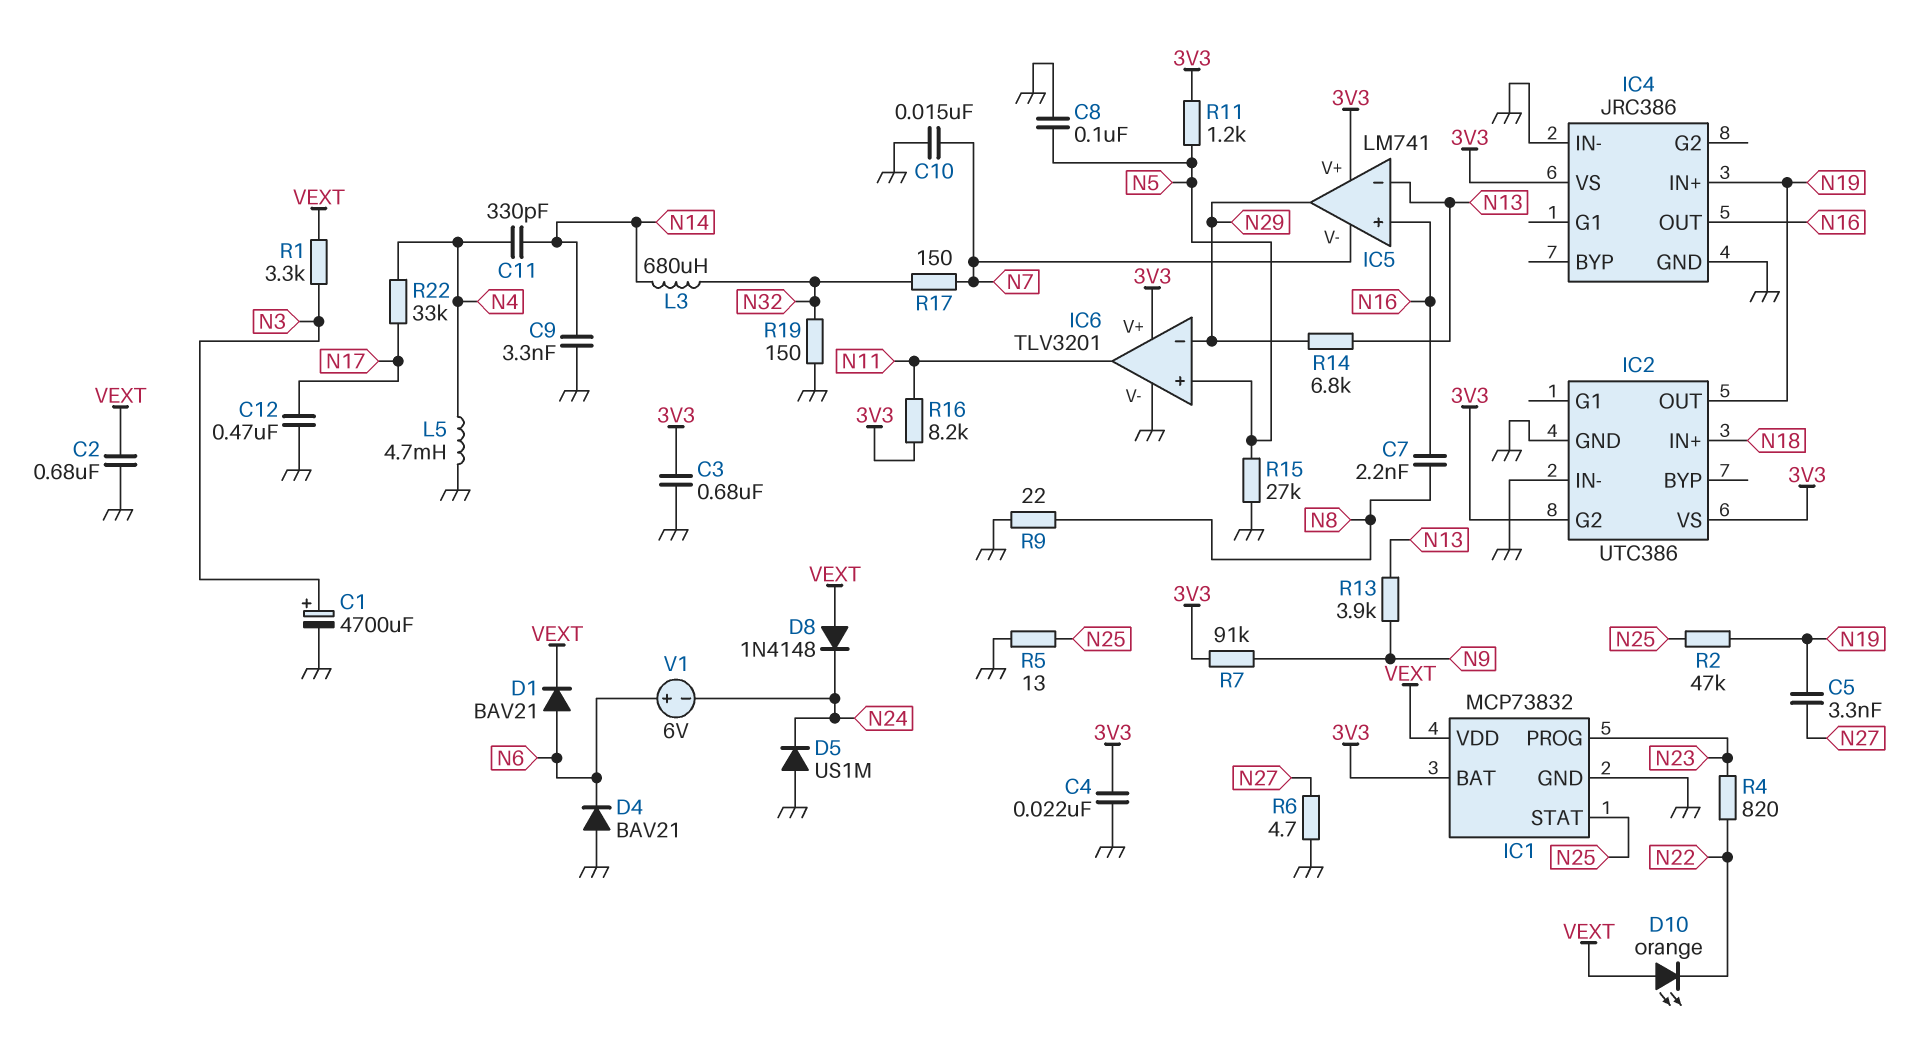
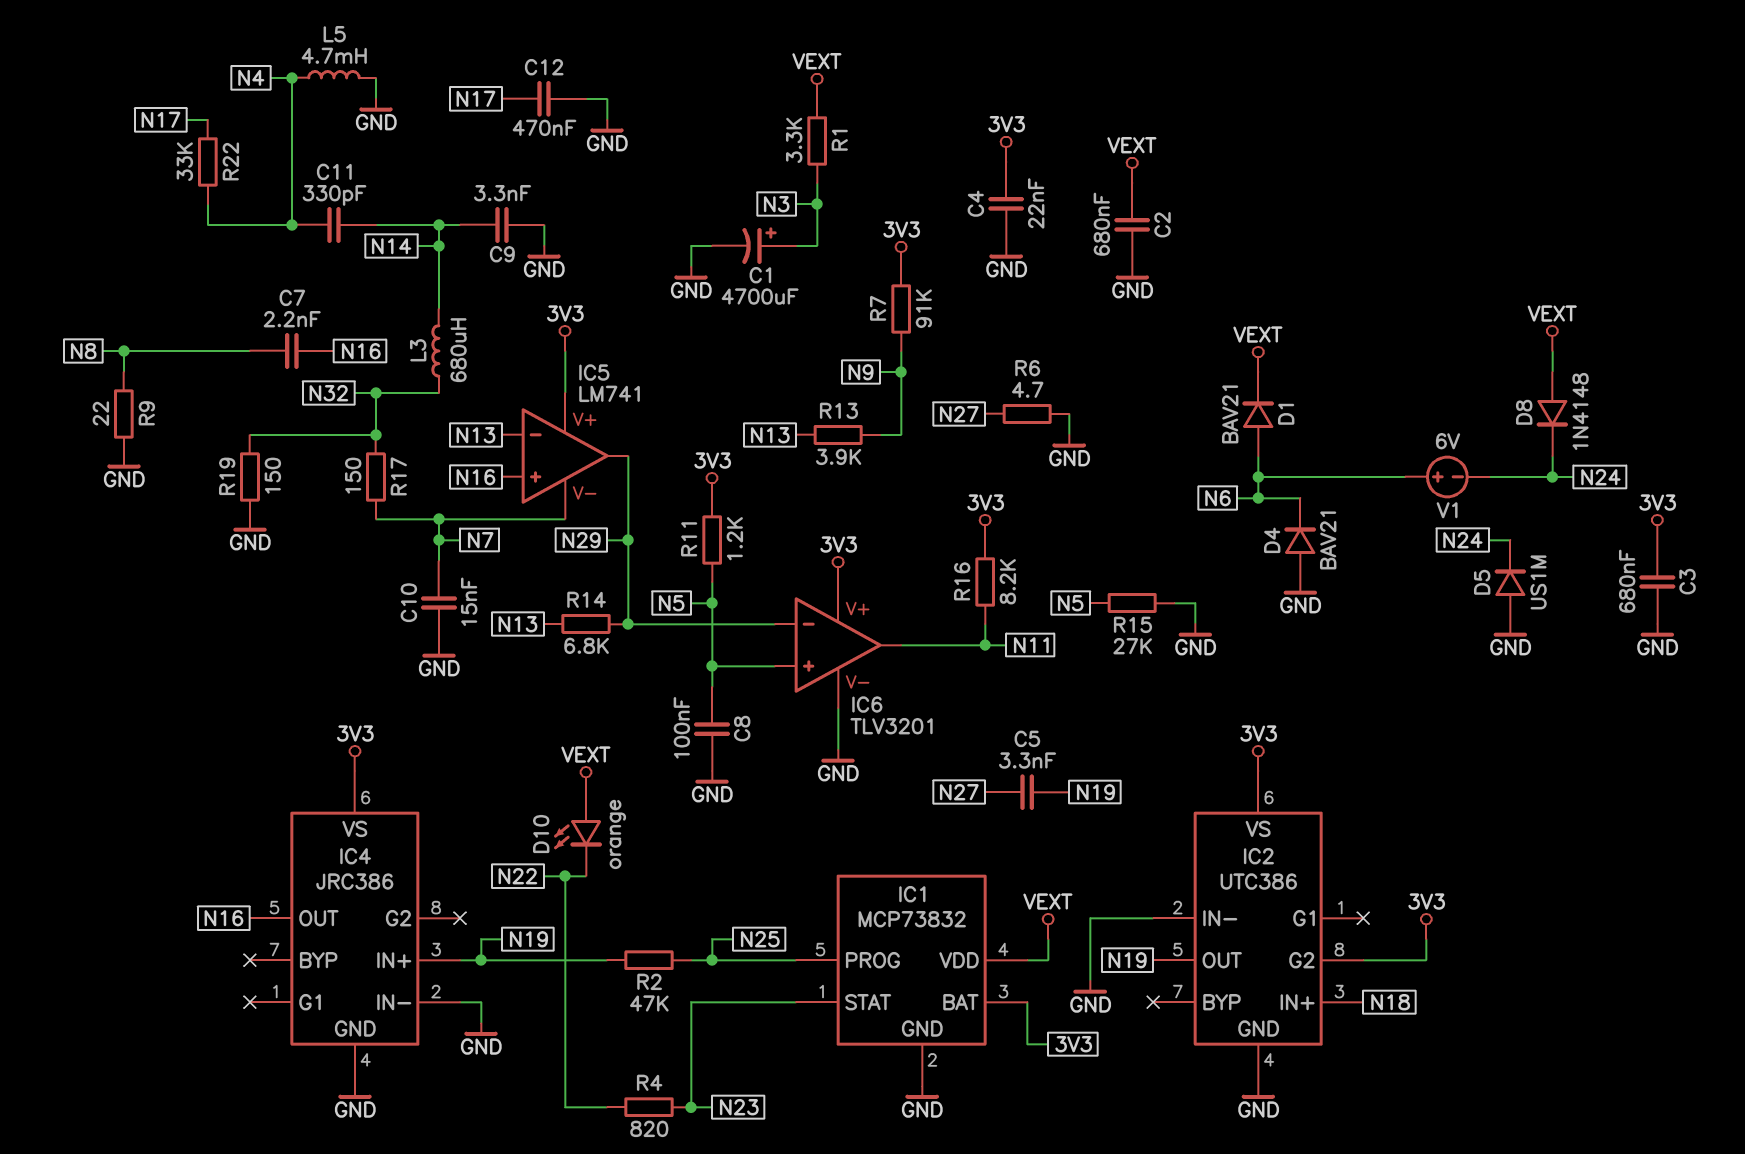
IC1 pin PROG: N23 -> N25
IC1 pin STAT: N25 -> N23
R5: 13 (GND, N25) -> none

